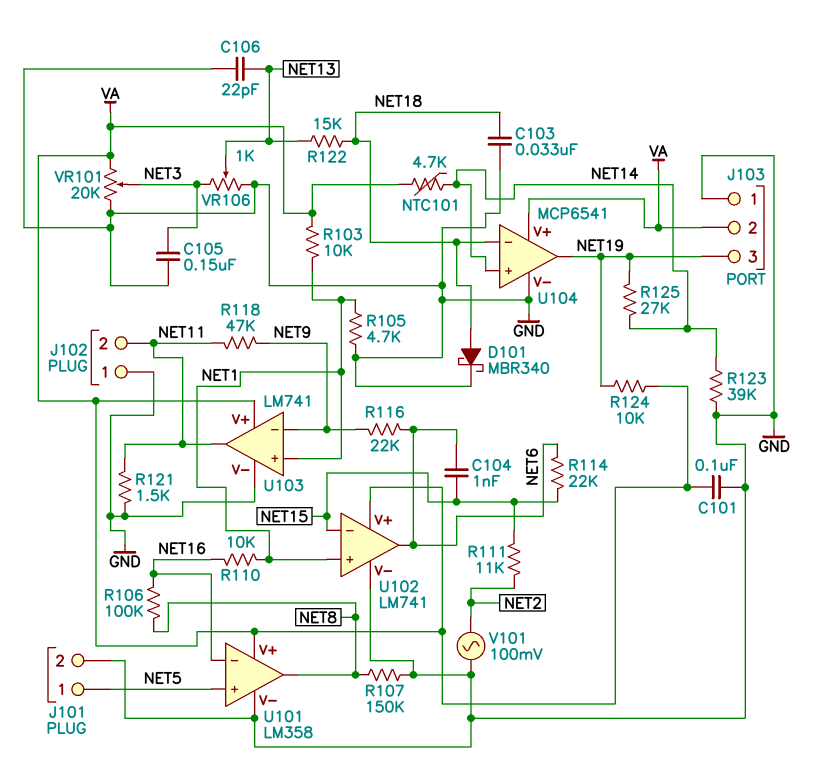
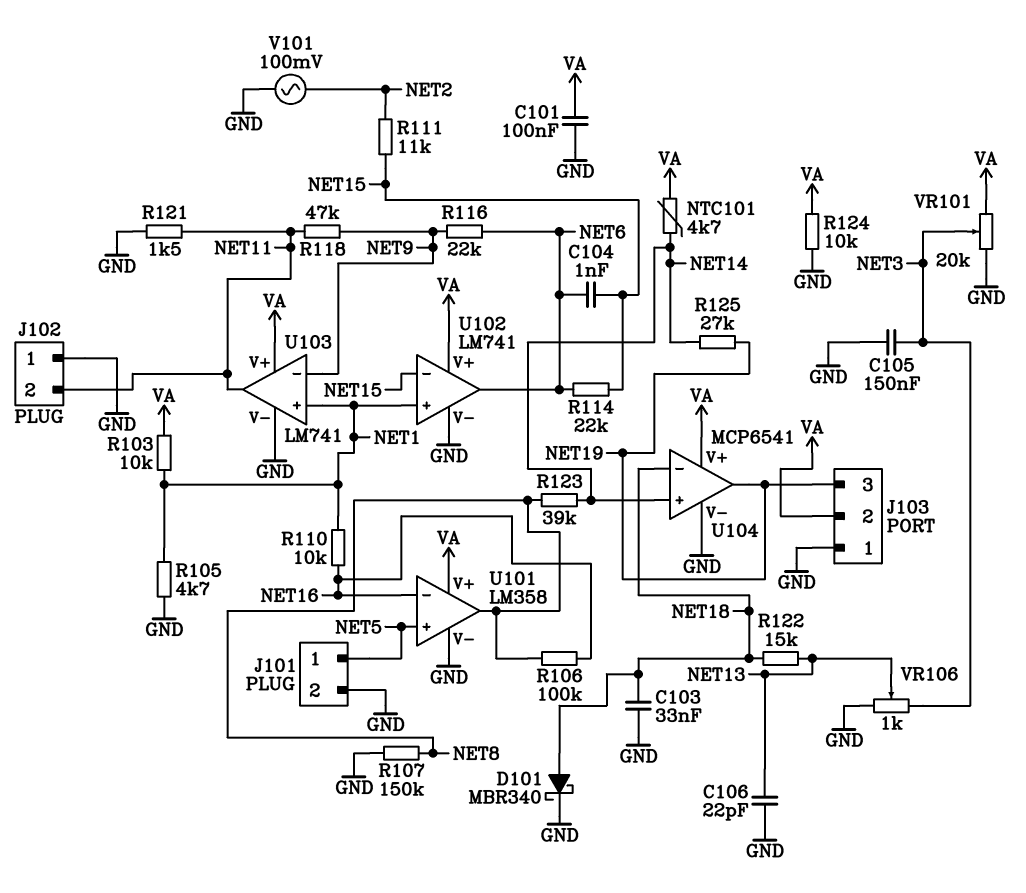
R123: 39k (GND, NET14) -> 39k (NET8, NET14)
R124: 10k (NET19, VA) -> 10k (GND, VA)

